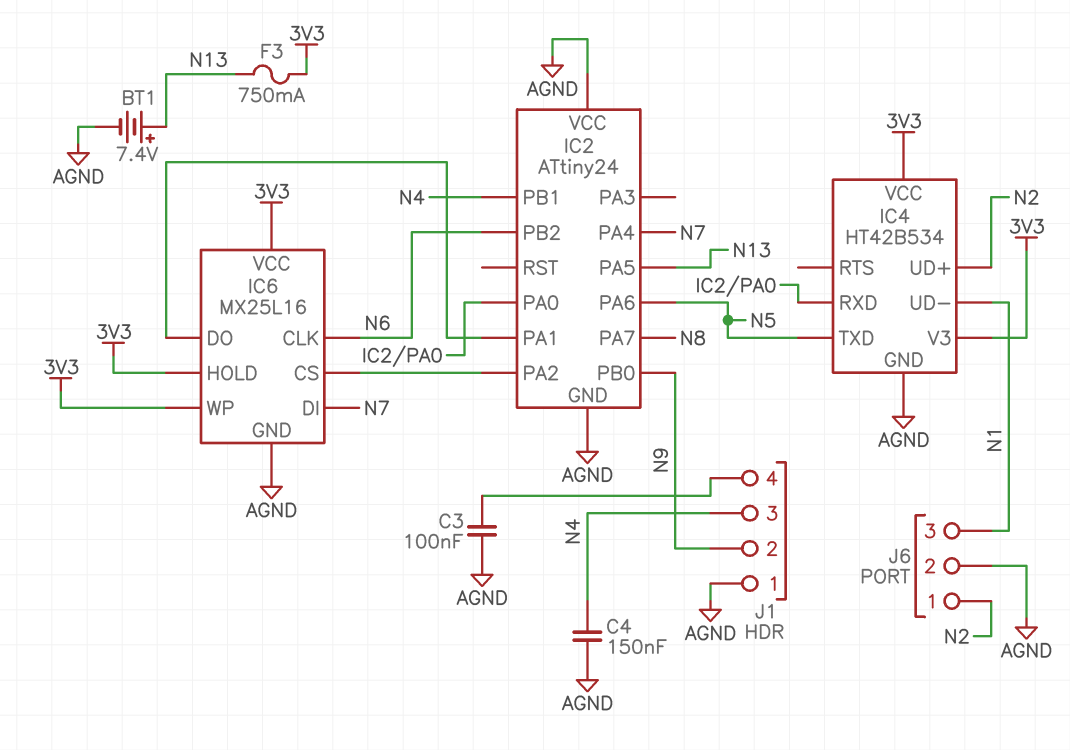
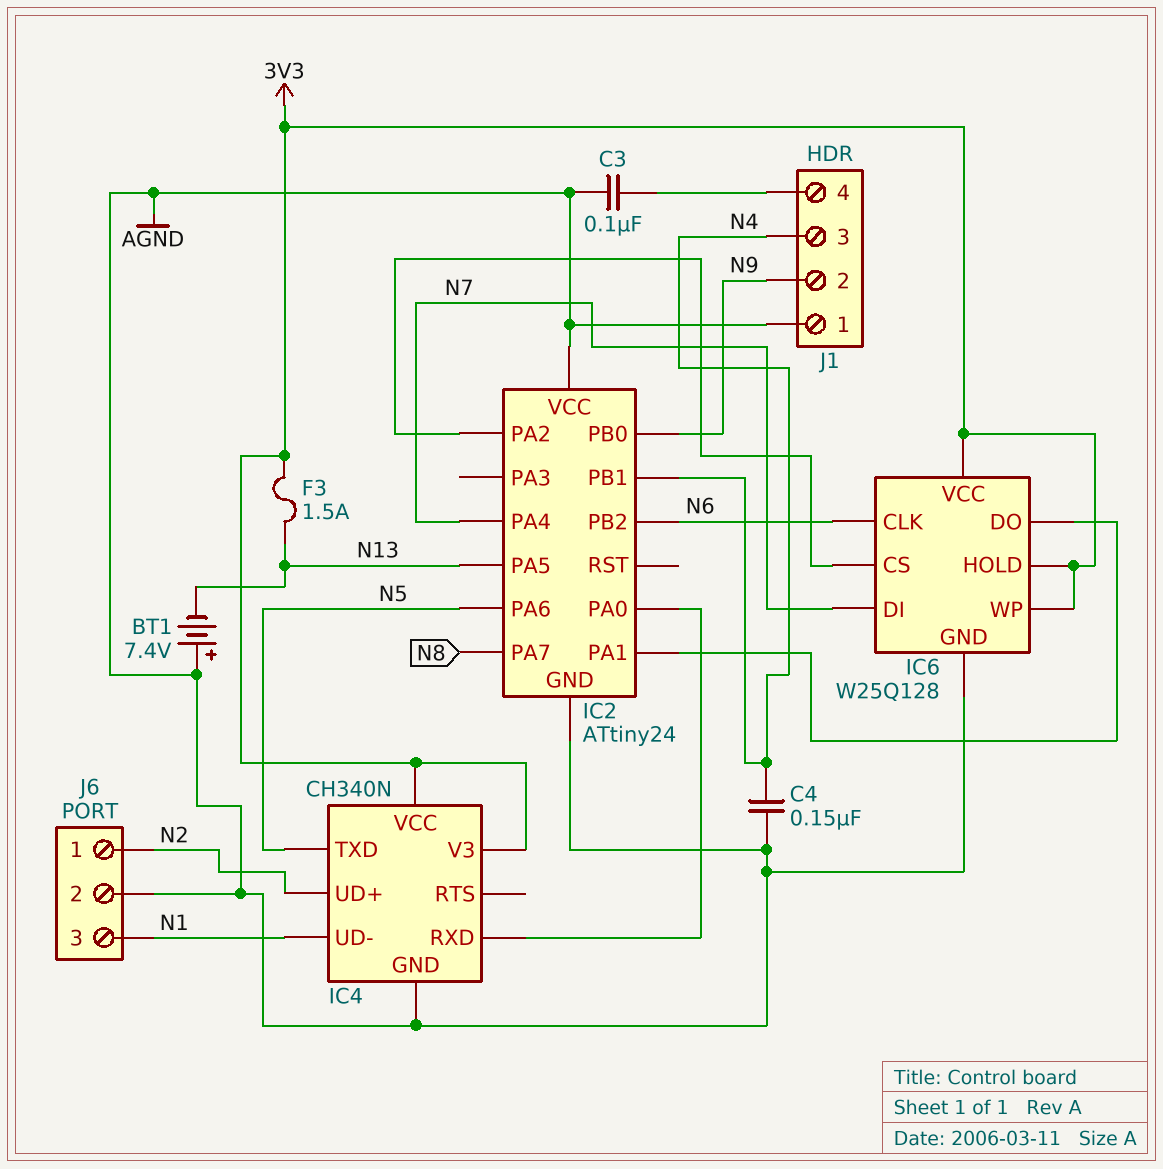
BT1: 7.4V (plus N13, minus AGND) -> 7.4V (plus AGND, minus N13)
F3: 750mA (3V3, N13) -> 1.5A (3V3, N13)
IC4: HT42B534 -> CH340N
IC6: MX25L16 -> W25Q128

